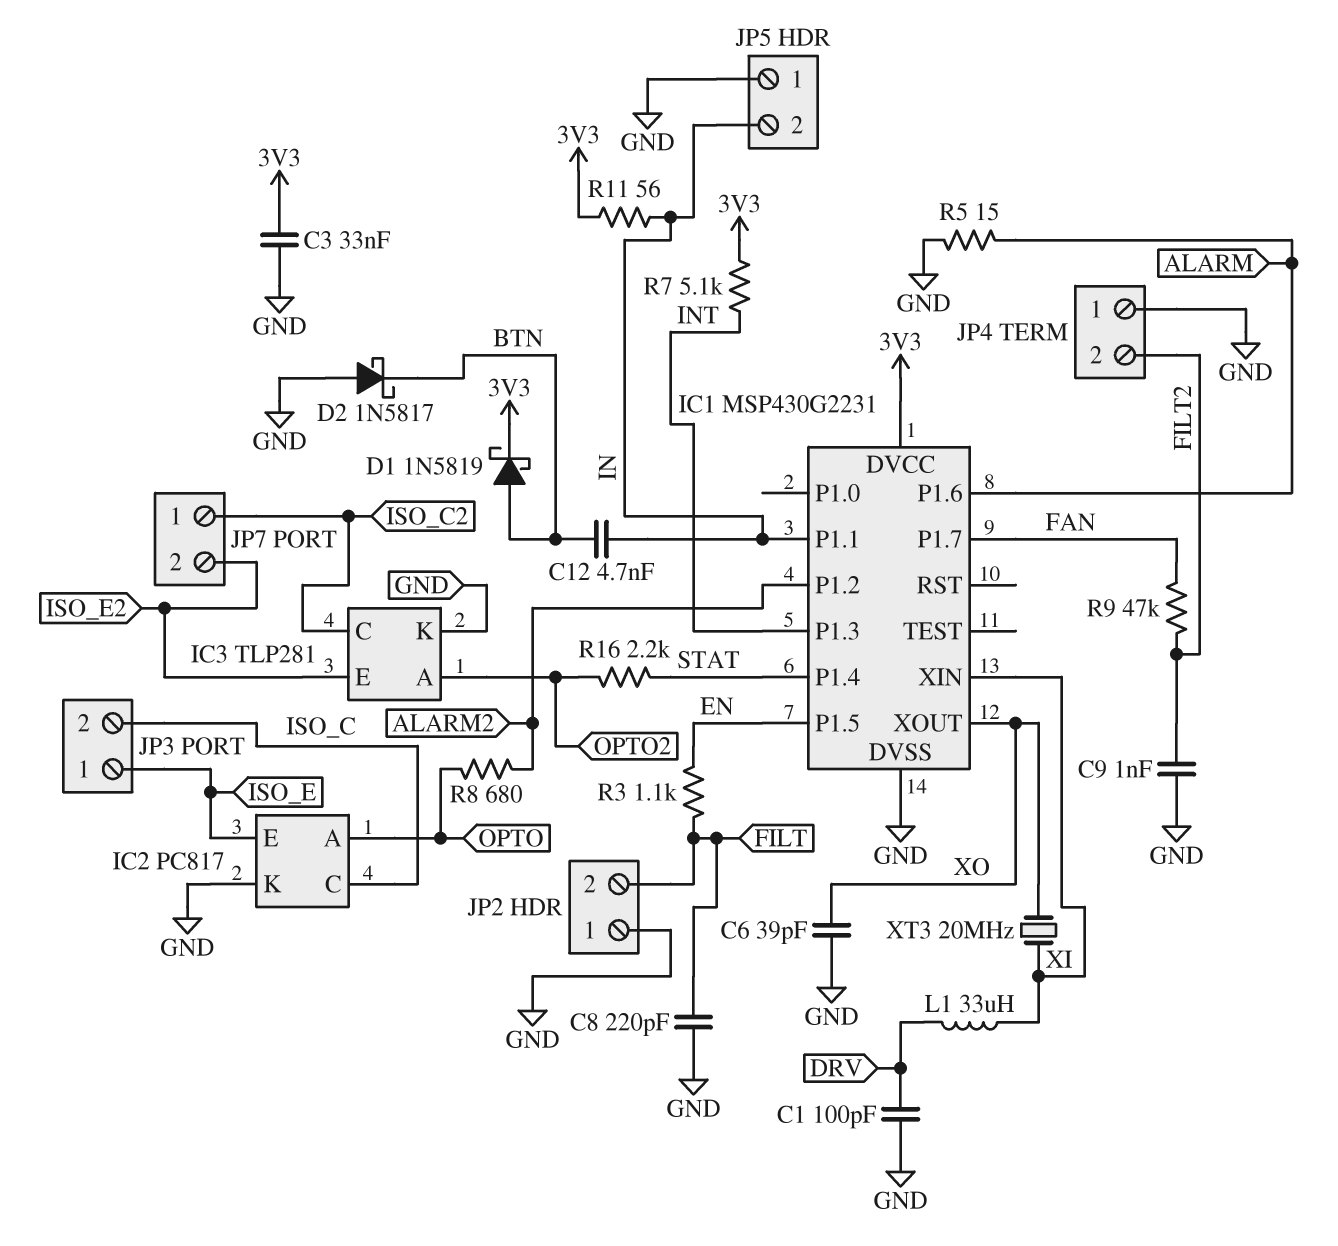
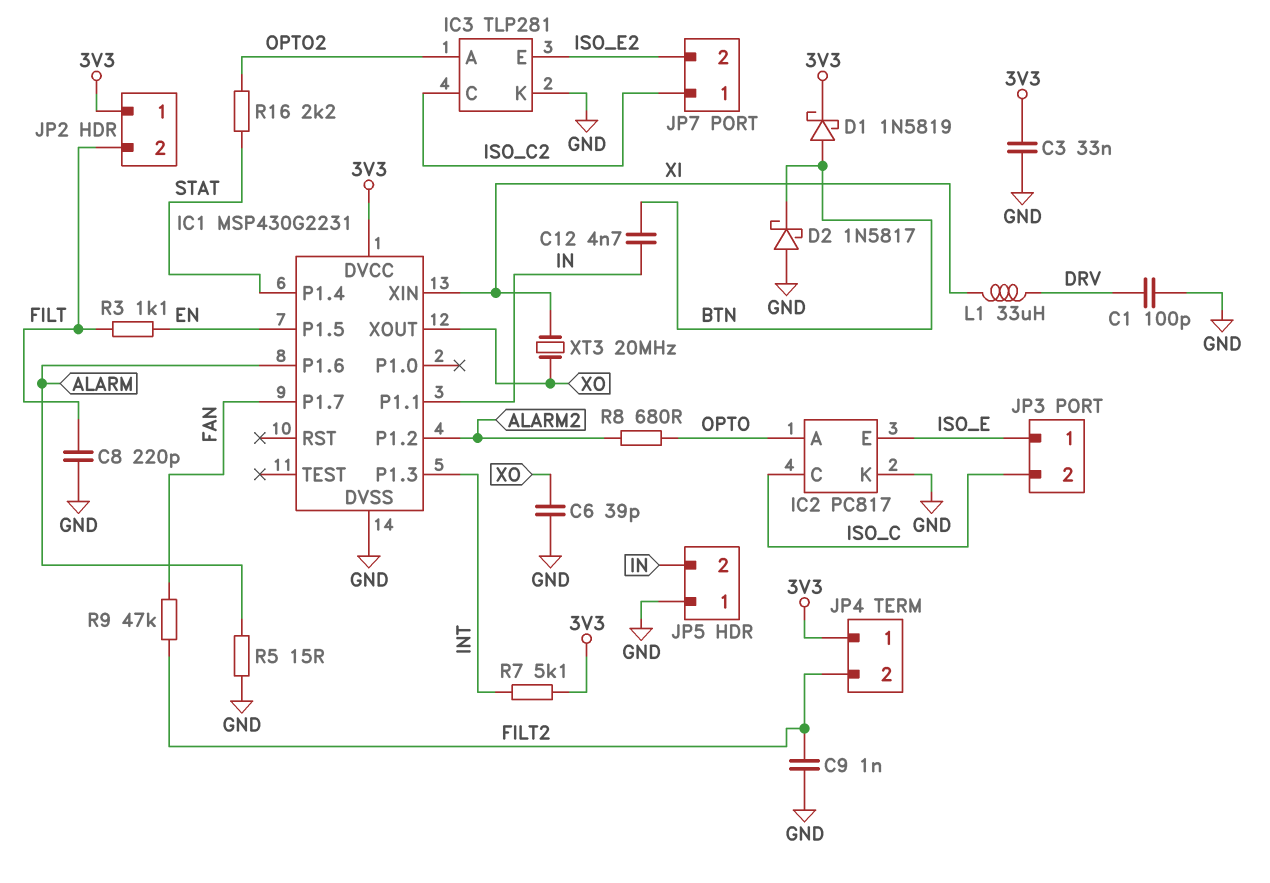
JP2 pin 1: GND -> 3V3
JP4 pin 1: GND -> 3V3
R11: 56 (3V3, IN) -> none

